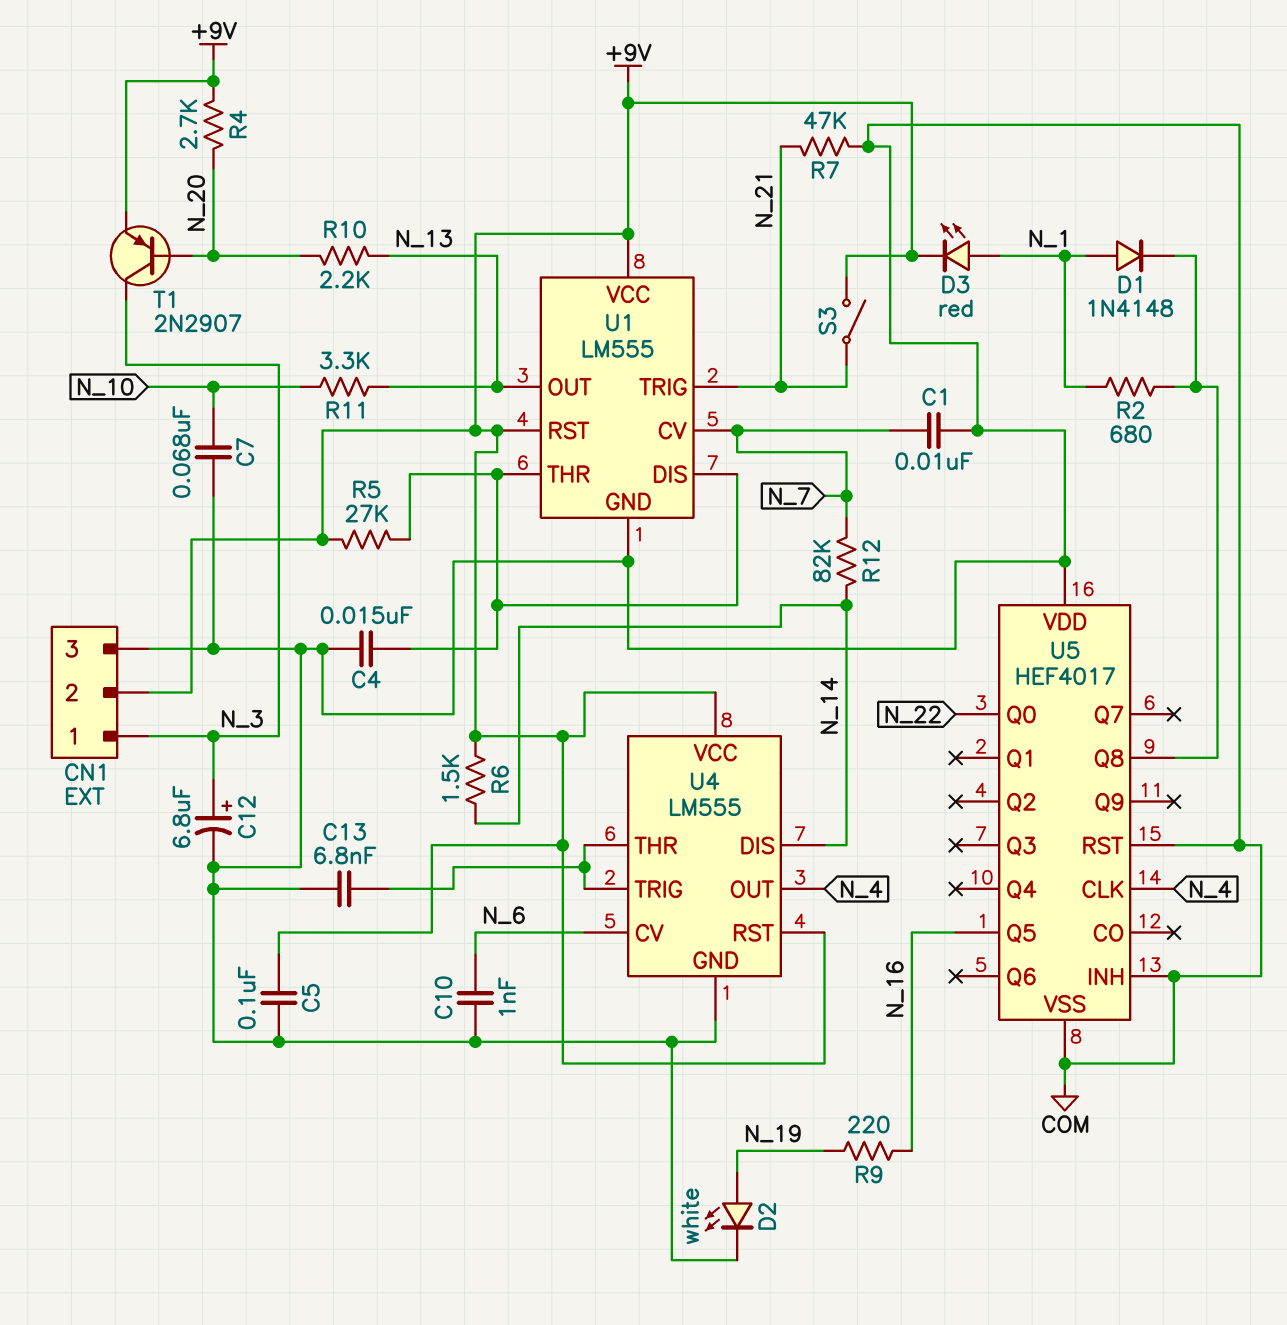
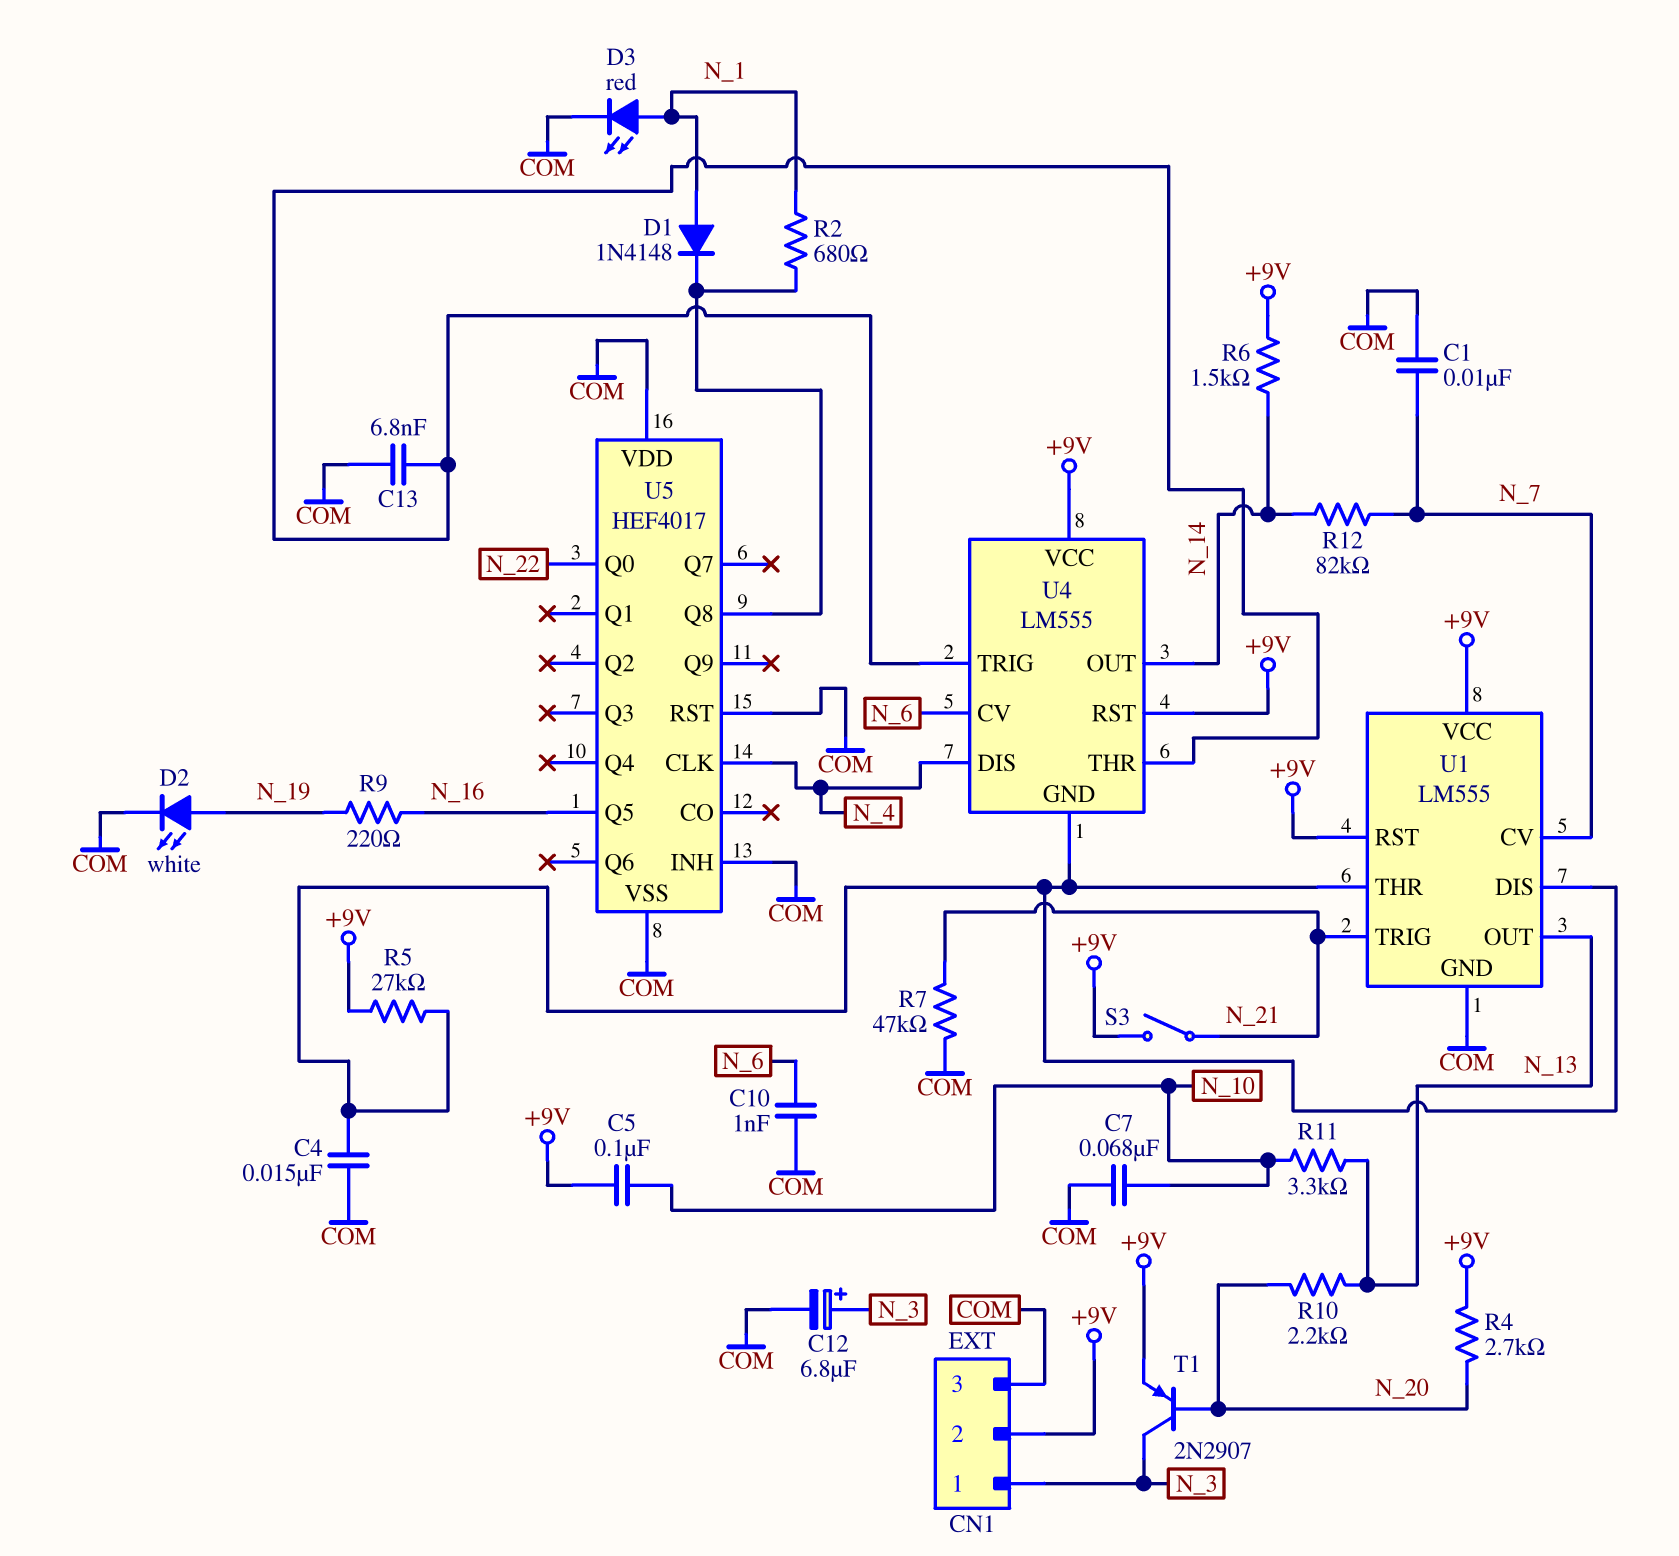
C5: 100nF (+9V, COM) -> 100nF (+9V, N_10)
D3: LED red (A N_1, K +9V) -> LED red (A N_1, K COM)
U4 pin DIS: N_14 -> N_4
U4 pin GND: COM -> U1/DIS
U4 pin OUT: N_4 -> N_14

